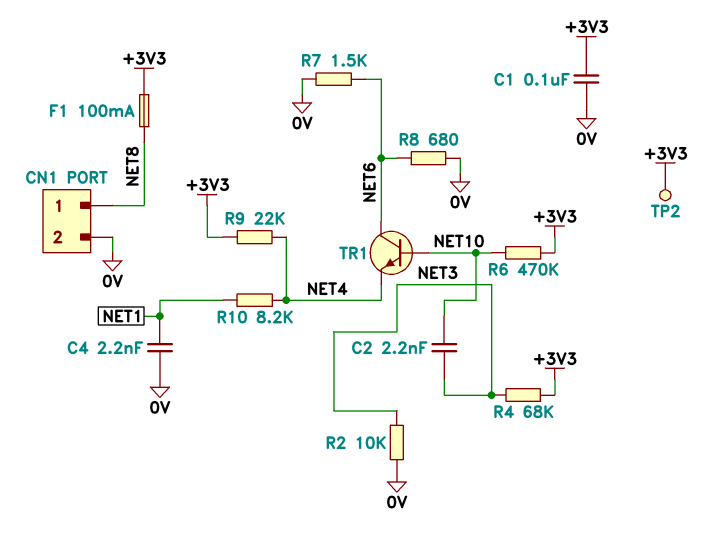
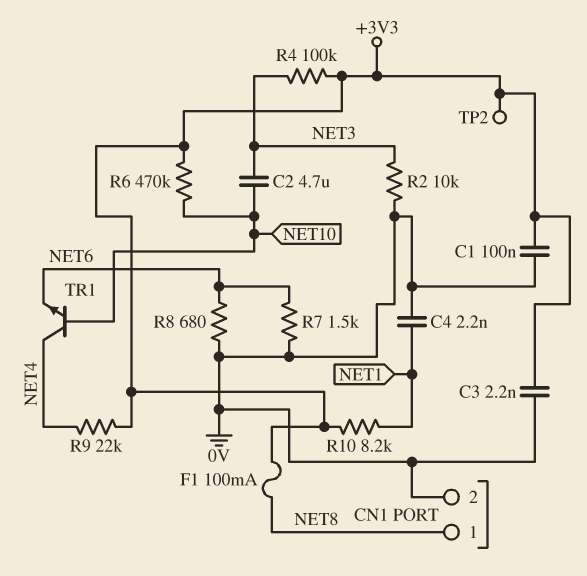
C2: 2.2nF (NET3, NET10) -> 4.7uF (NET3, NET10)
C3: none -> 2.2nF (+3V3, 0V)
R4: 68k (+3V3, NET3) -> 100k (+3V3, NET3)
R10: 8.2k (NET1, NET4) -> 8.2k (+3V3, NET1)
TR1: NPN (B NET10, C NET6, E NET4) -> NPN (B NET10, C NET4, E NET6)

